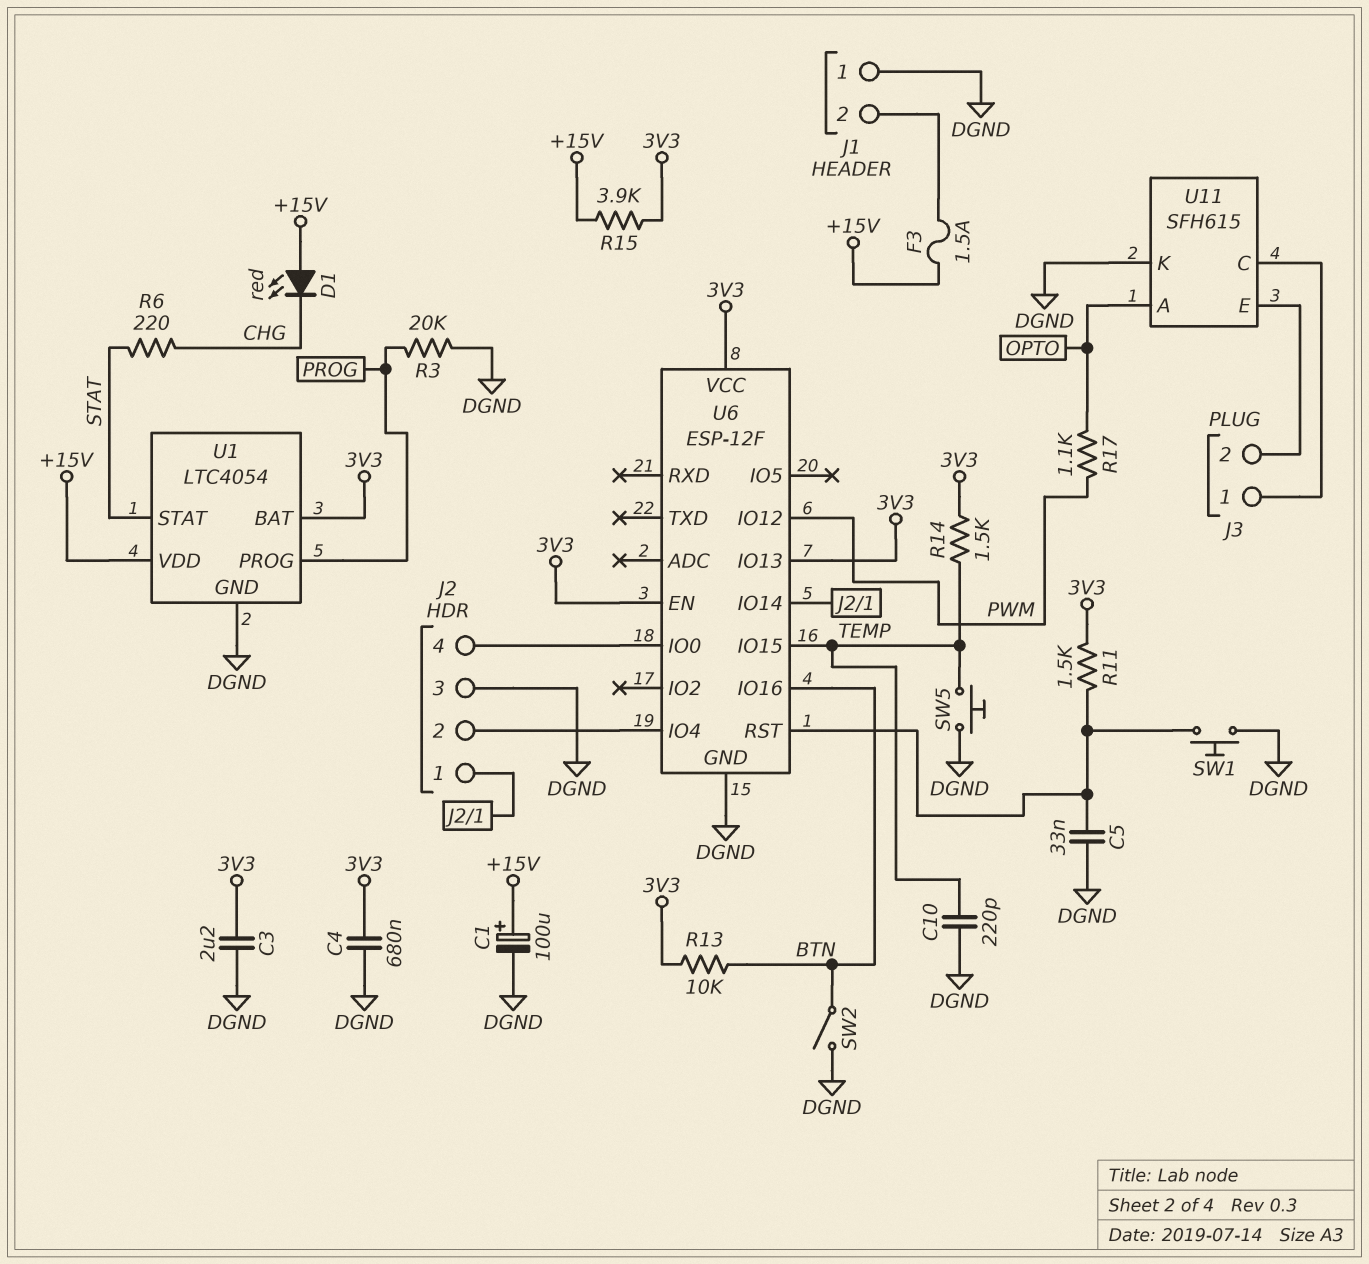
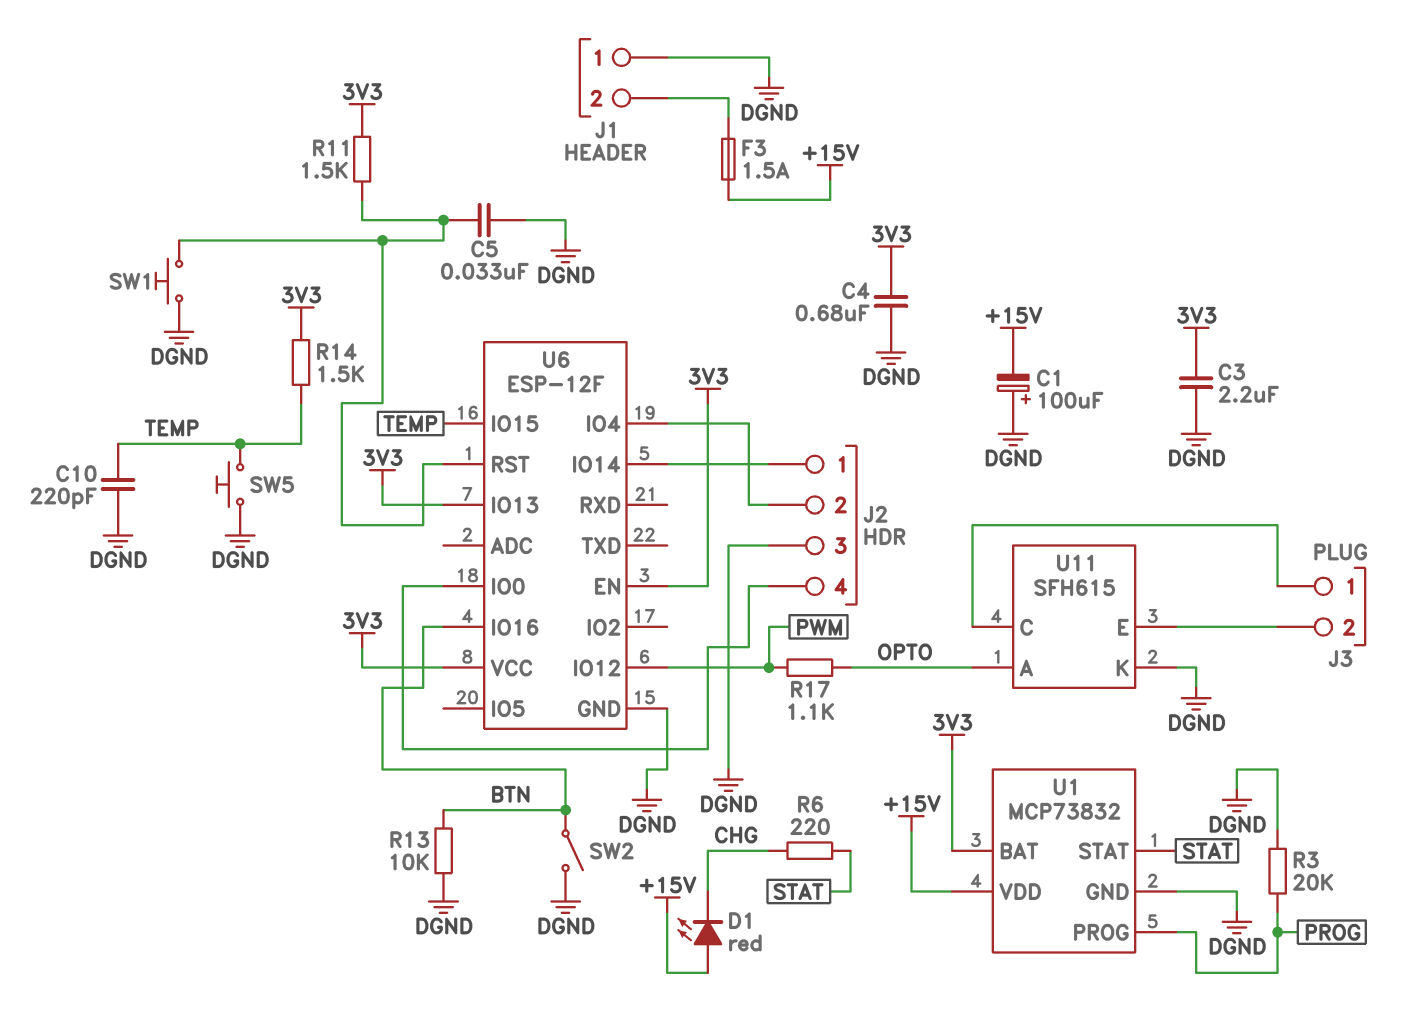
C1: 100uF (plus +15V, minus DGND) -> 100uF (plus DGND, minus +15V)
R13: 10k (3V3, BTN) -> 10k (BTN, DGND)
R15: 3.9k (+15V, 3V3) -> none
U1: LTC4054 -> MCP73832

